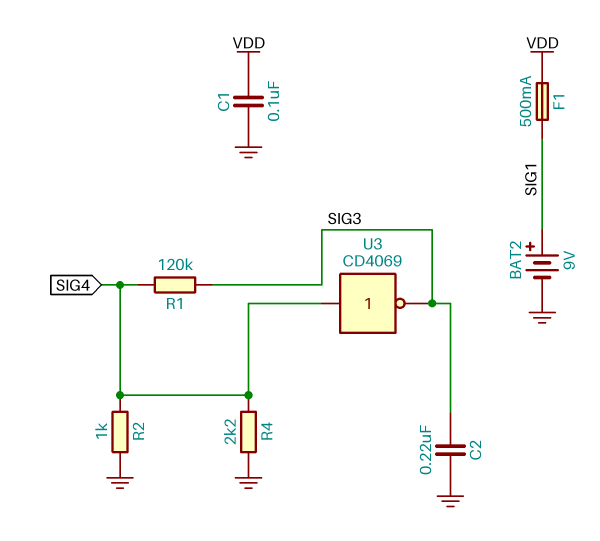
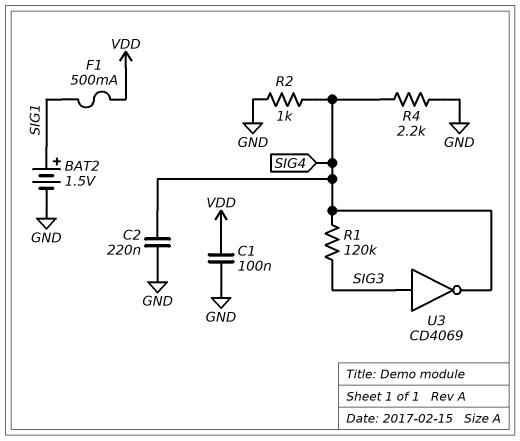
BAT2: 9V (plus SIG1, minus GND) -> 1.5V (plus SIG1, minus GND)
C2: 220nF (GND, SIG3) -> 220nF (GND, SIG4)
U3: NOT CD4069 (in SIG4, out SIG3) -> NOT CD4069 (in SIG3, out SIG4)

